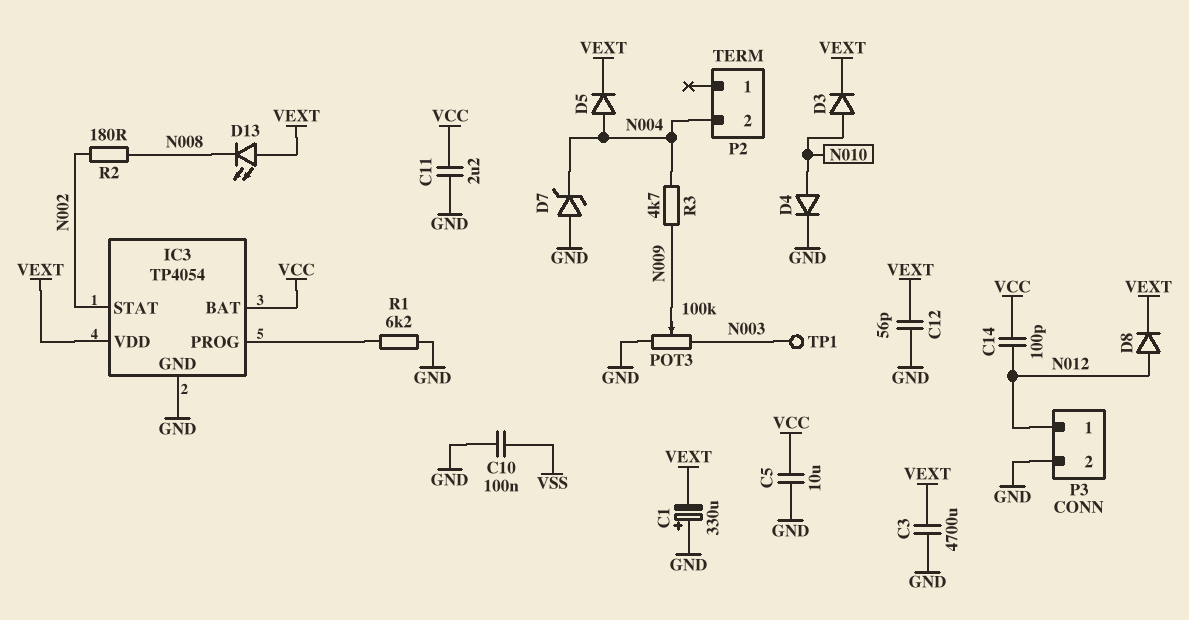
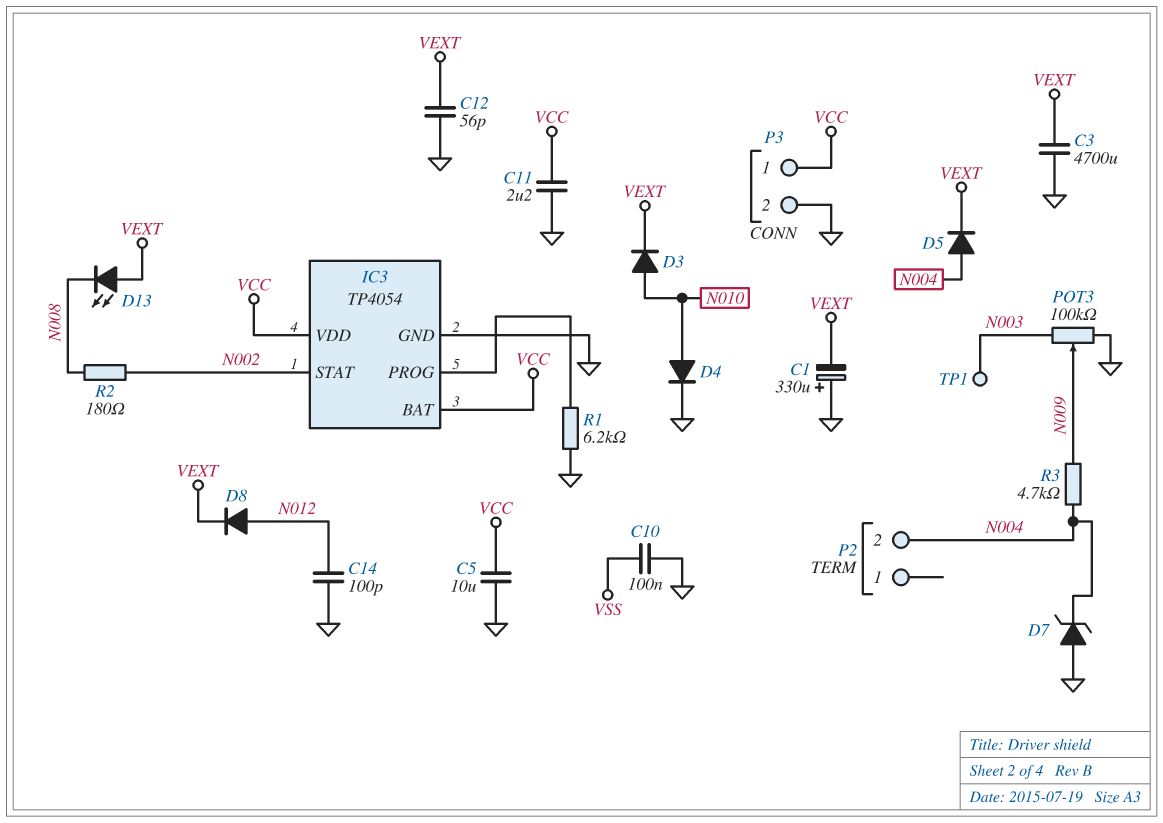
C14: 100pF (N012, VCC) -> 100pF (GND, N012)
IC3 pin VDD: VEXT -> VCC
P3 pin 1: N012 -> VCC

